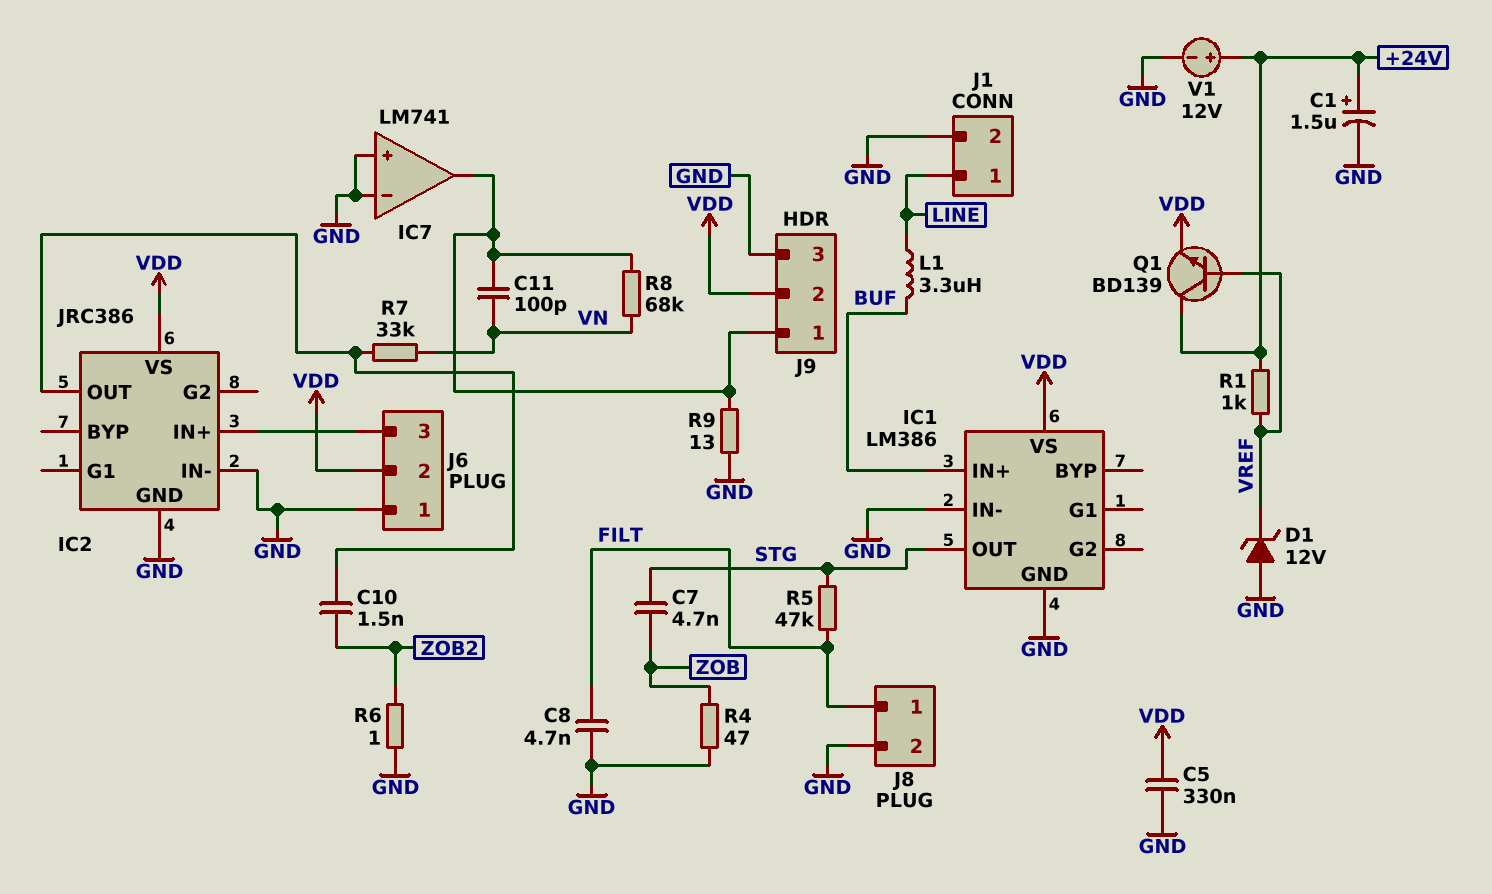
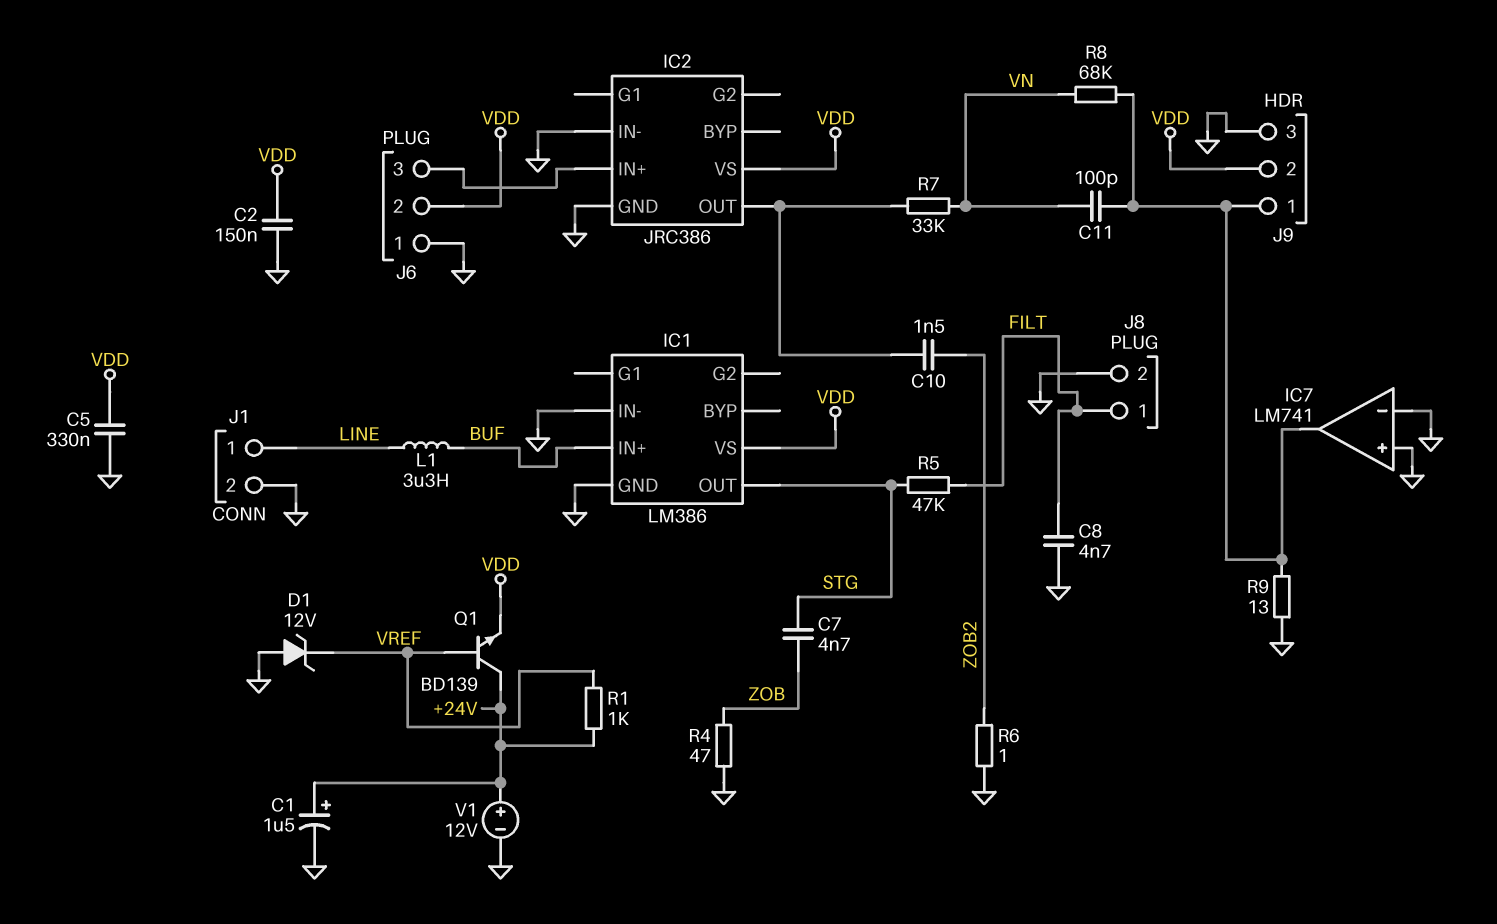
C2: none -> 150nF (GND, VDD)

